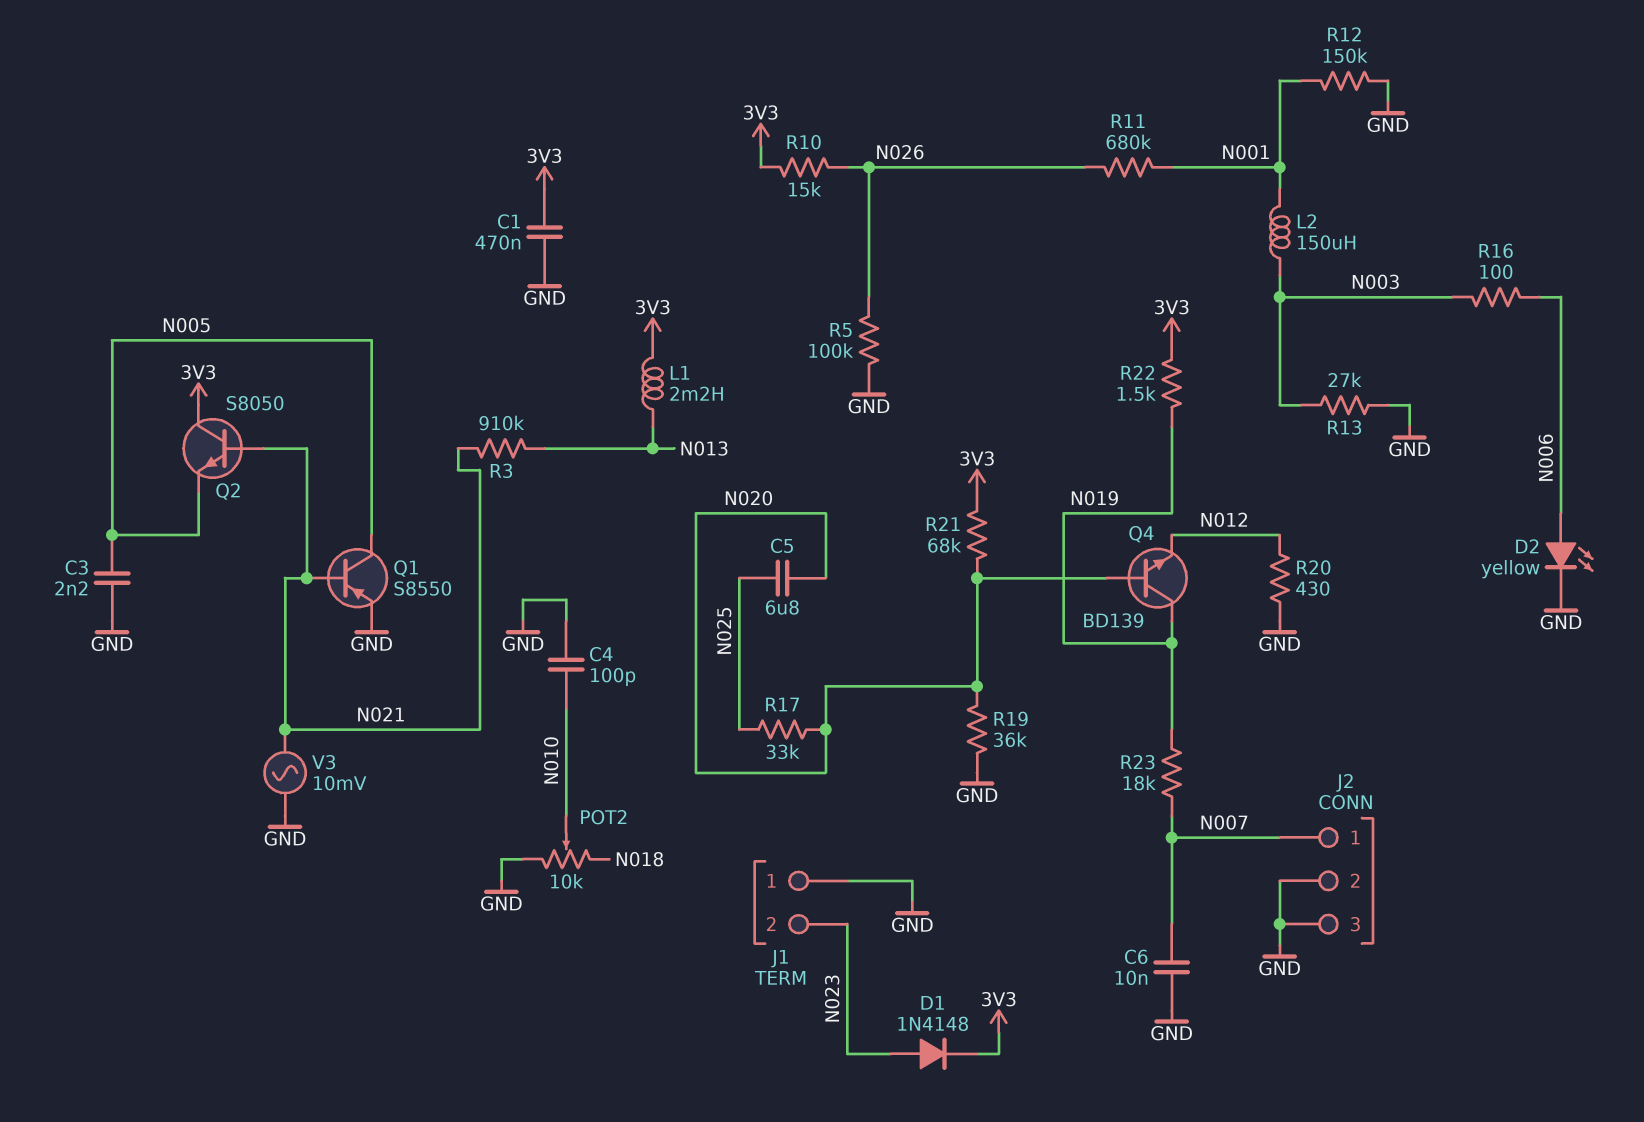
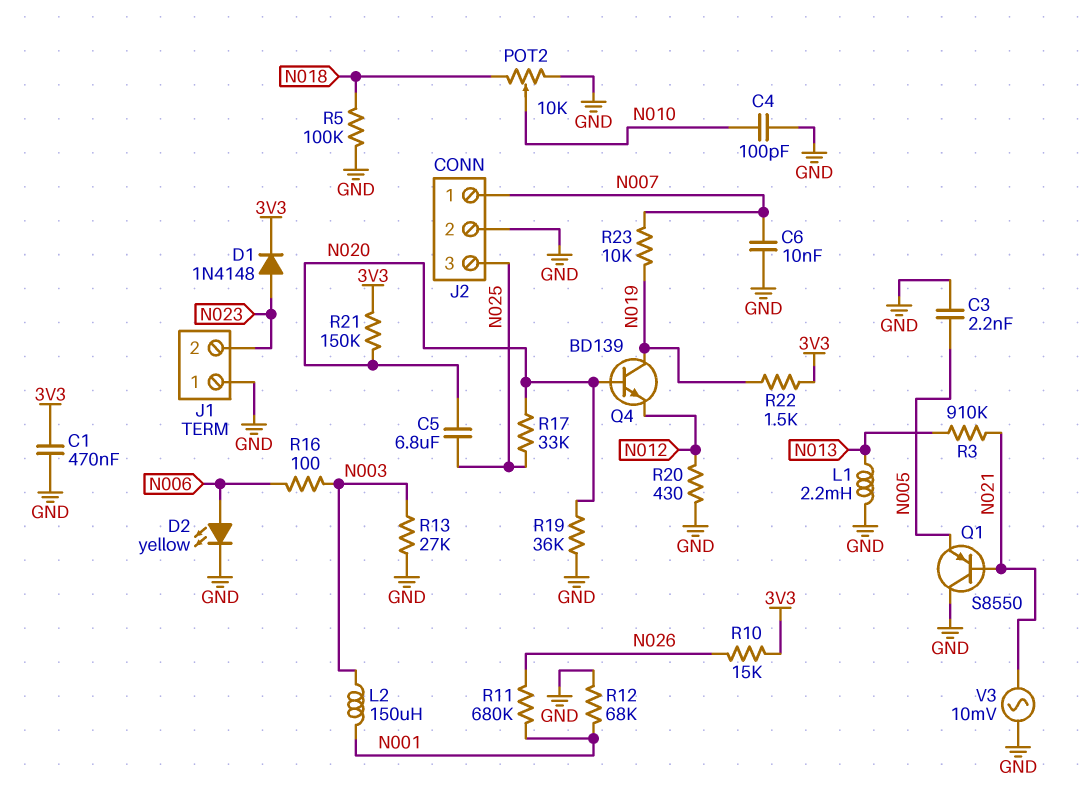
J2 pin 3: GND -> N025
L1: 2.2mH (3V3, N013) -> 2.2mH (GND, N013)
Q1: PNP S8550 (B N021, C N005, E GND) -> PNP S8550 (B N021, C GND, E N005)
Q2: NPN S8050 (B N021, C 3V3, E N005) -> none
R5: 100k (GND, N026) -> 100k (GND, N018)
R12: 150k (GND, N001) -> 68k (GND, N001)
R21: 68k (3V3, N020) -> 150k (3V3, N020)
R23: 18k (N007, N019) -> 10k (N007, N019)

